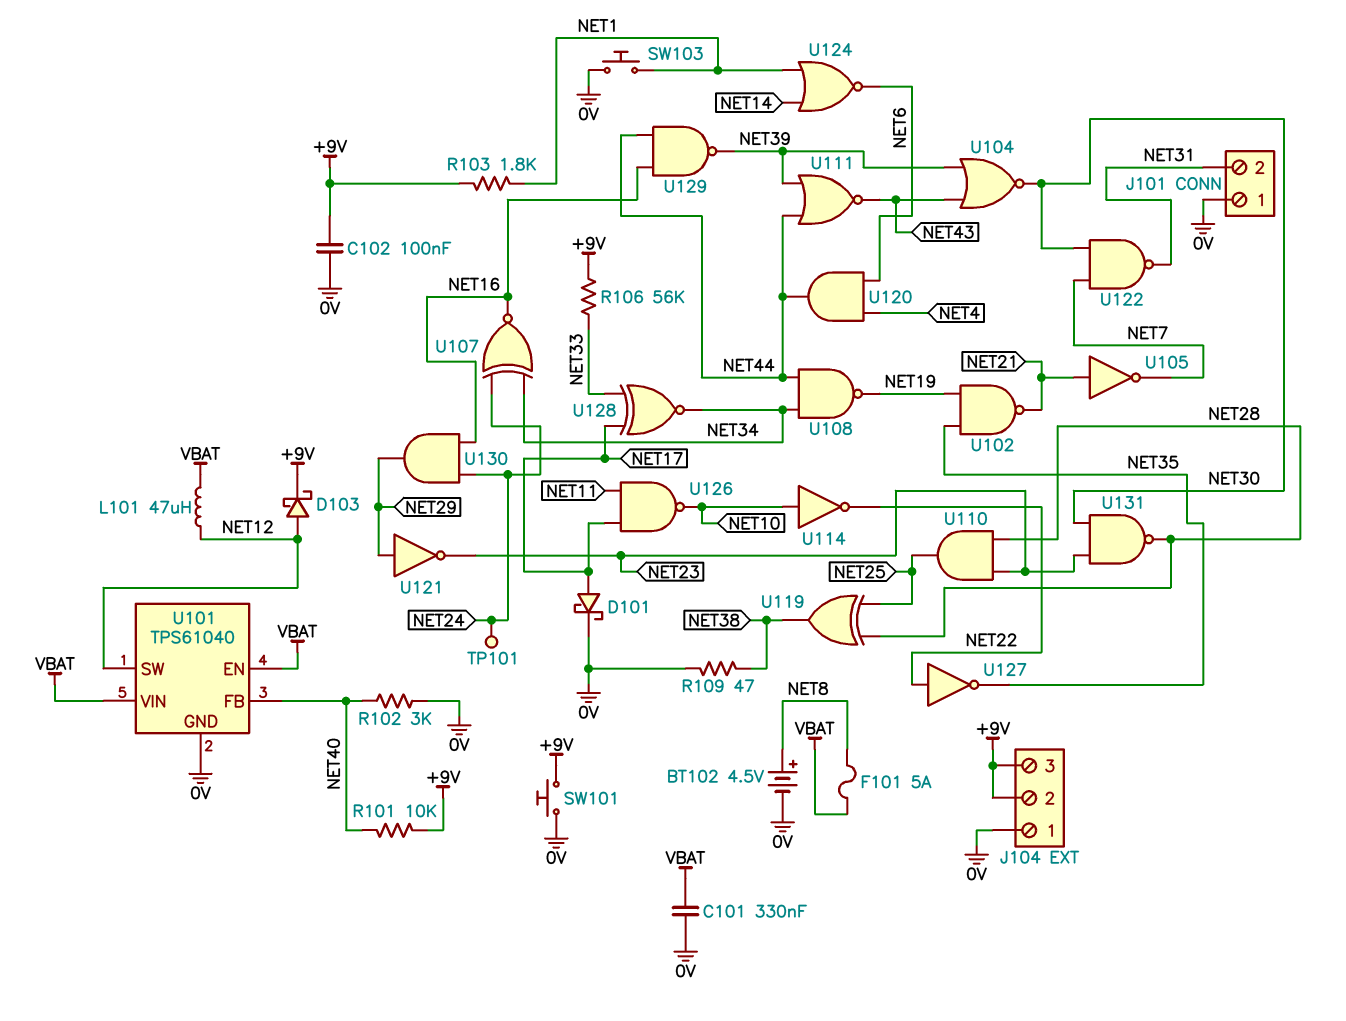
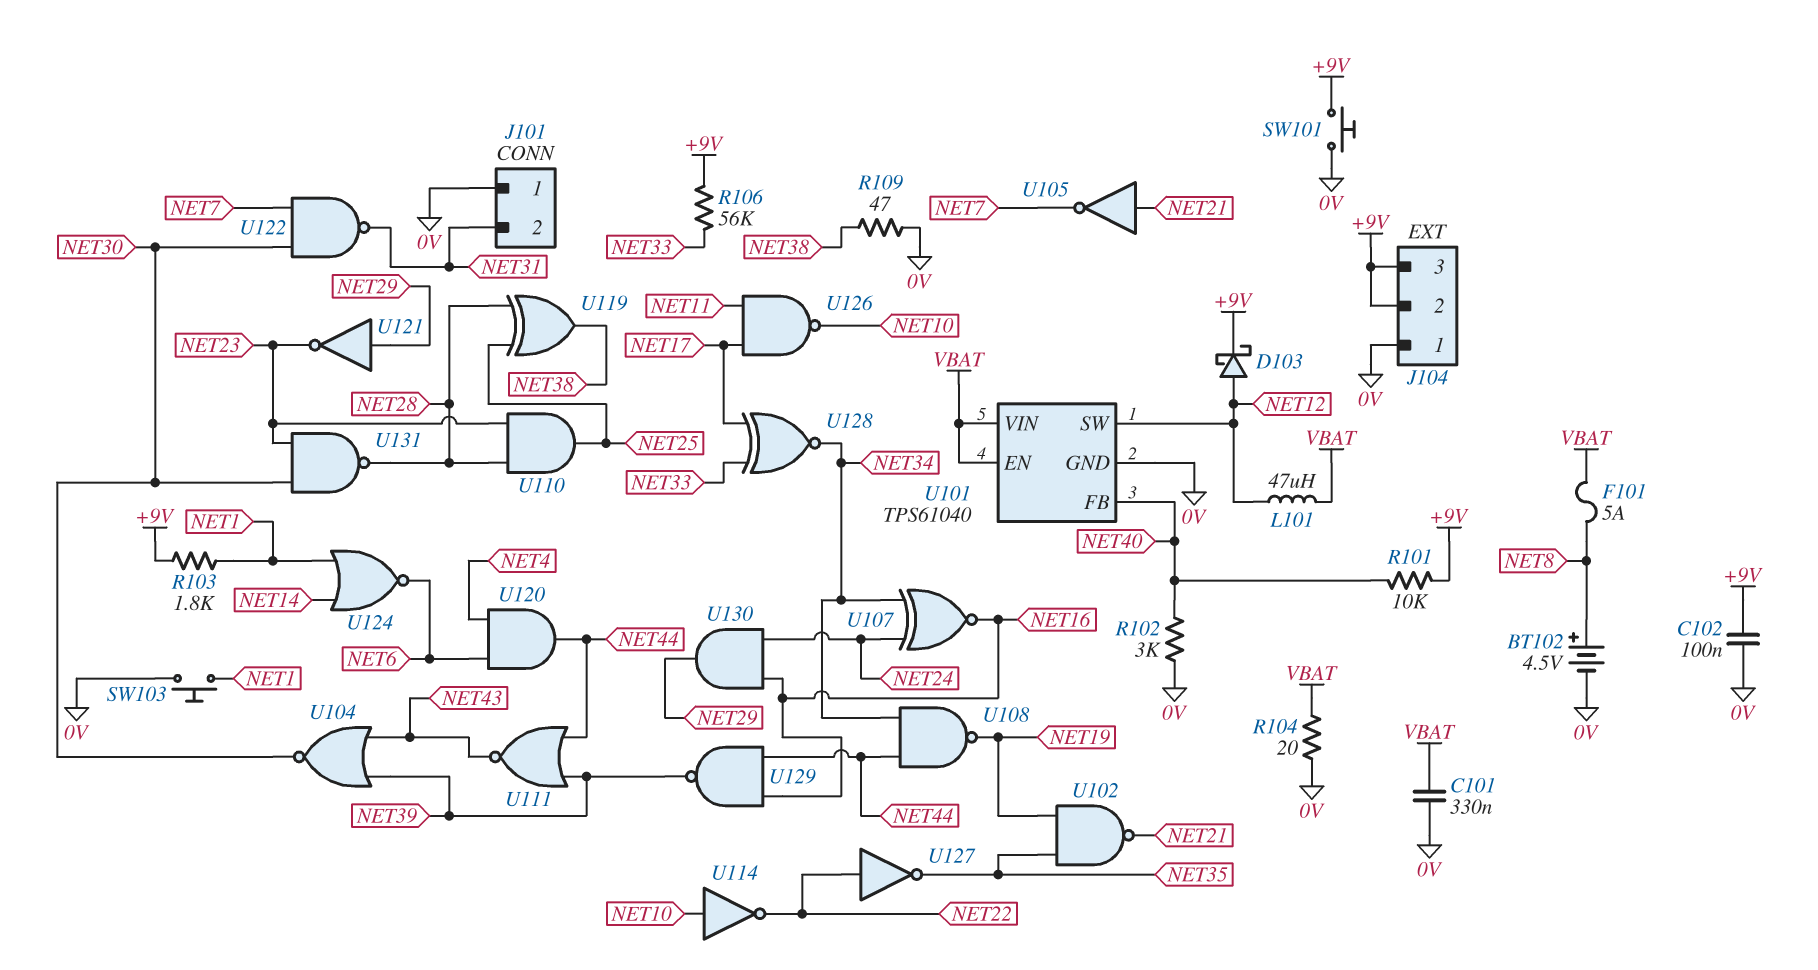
D101: schottky (A NET17, K 0V) -> none
R104: none -> 20 (0V, VBAT)
TP101: test point (NET24) -> none

